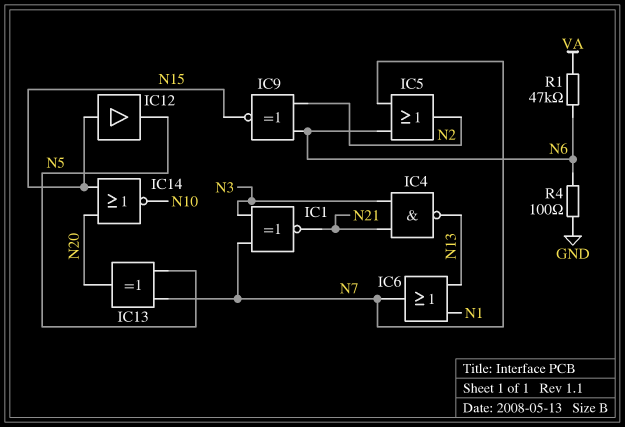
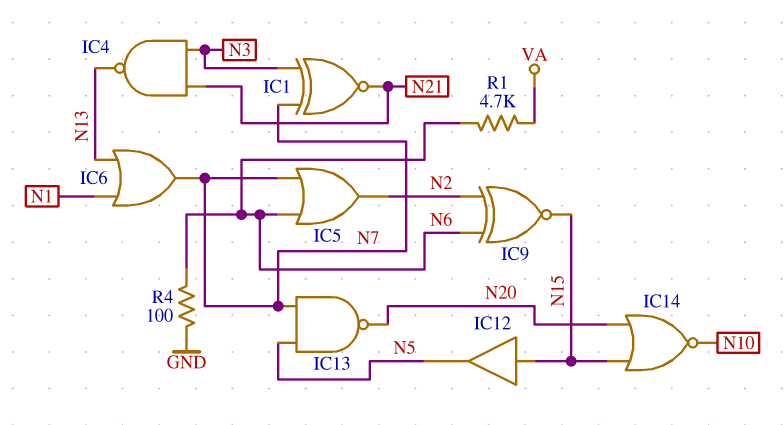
IC13: XOR (in N5, in N7, out N20) -> NAND (in N5, in N7, out N20)
R1: 47k (N6, VA) -> 4.7k (N6, VA)

